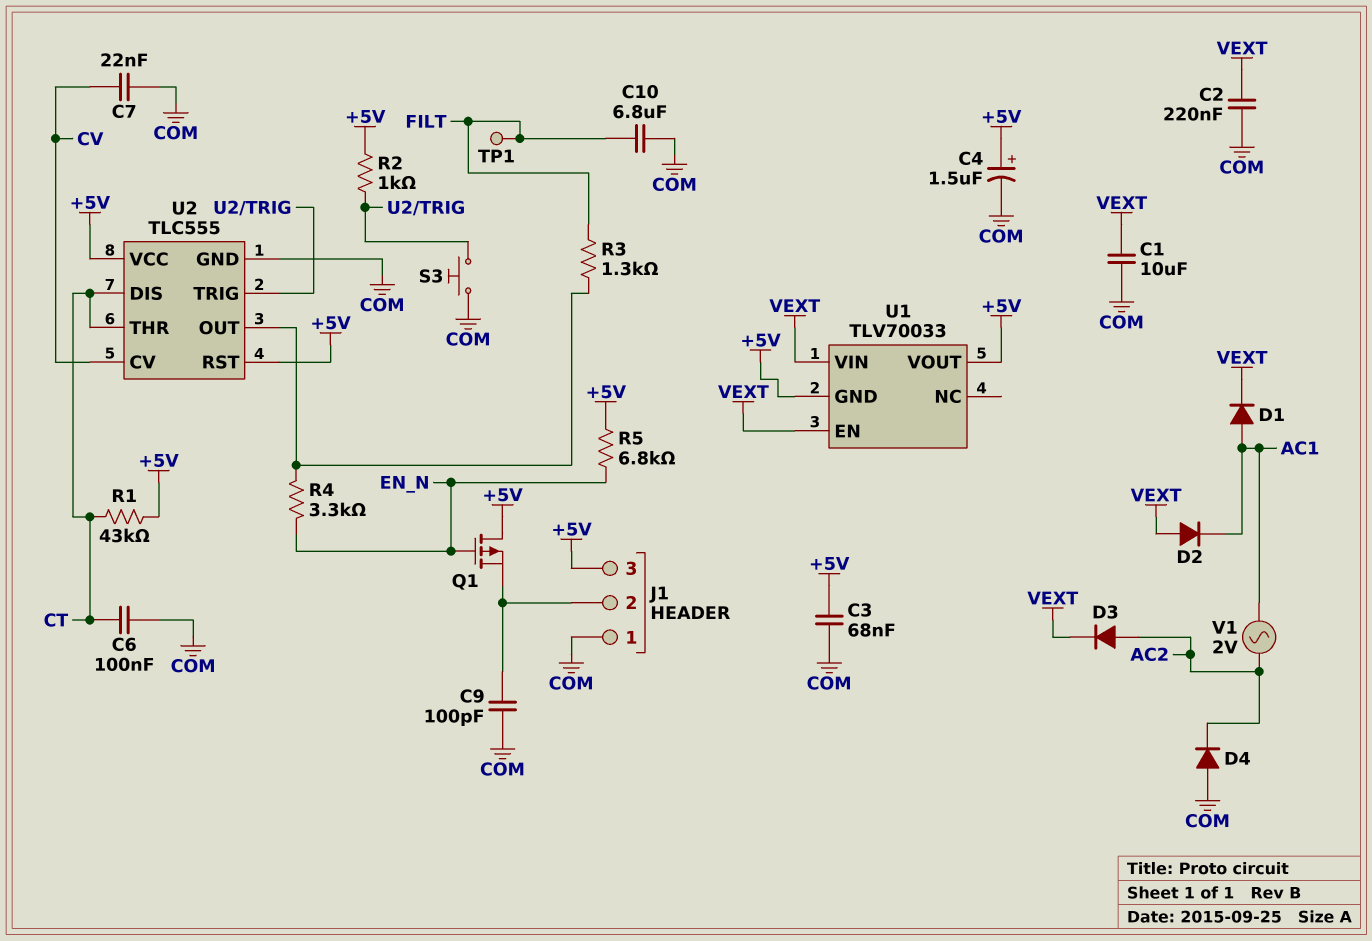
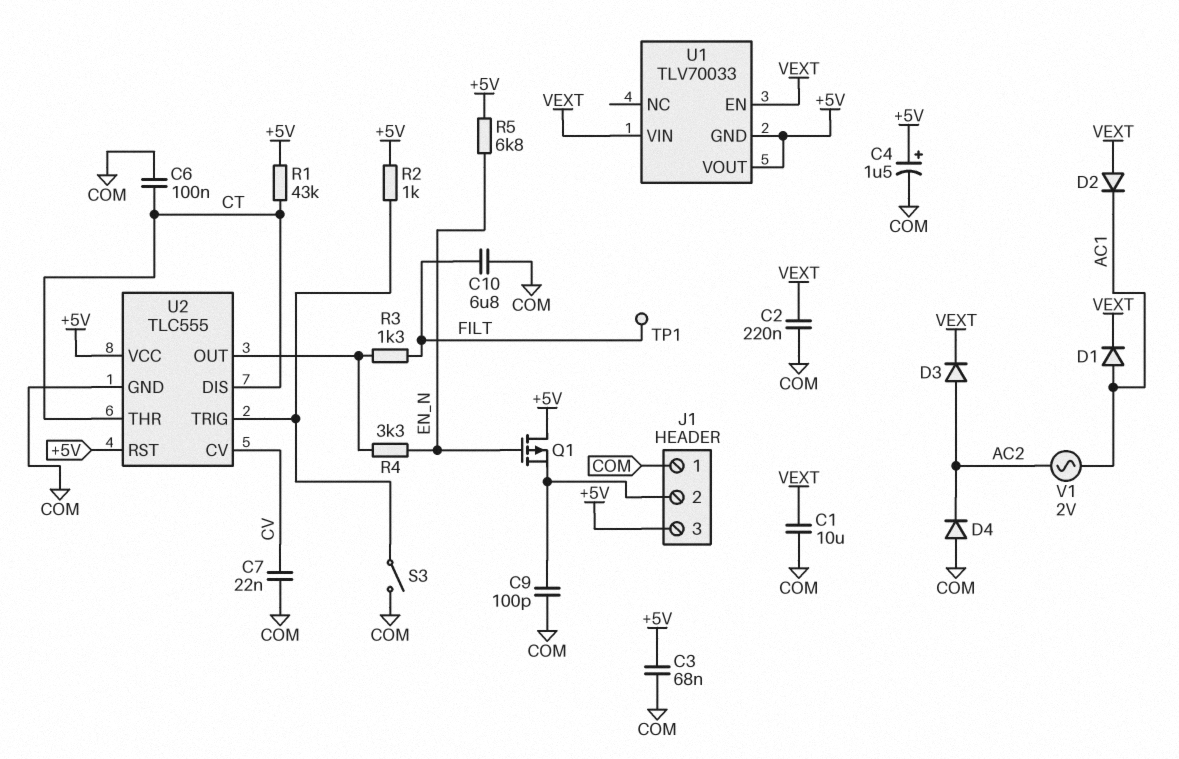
S3: button (COM, U2/TRIG) -> switch (COM, U2/TRIG)

